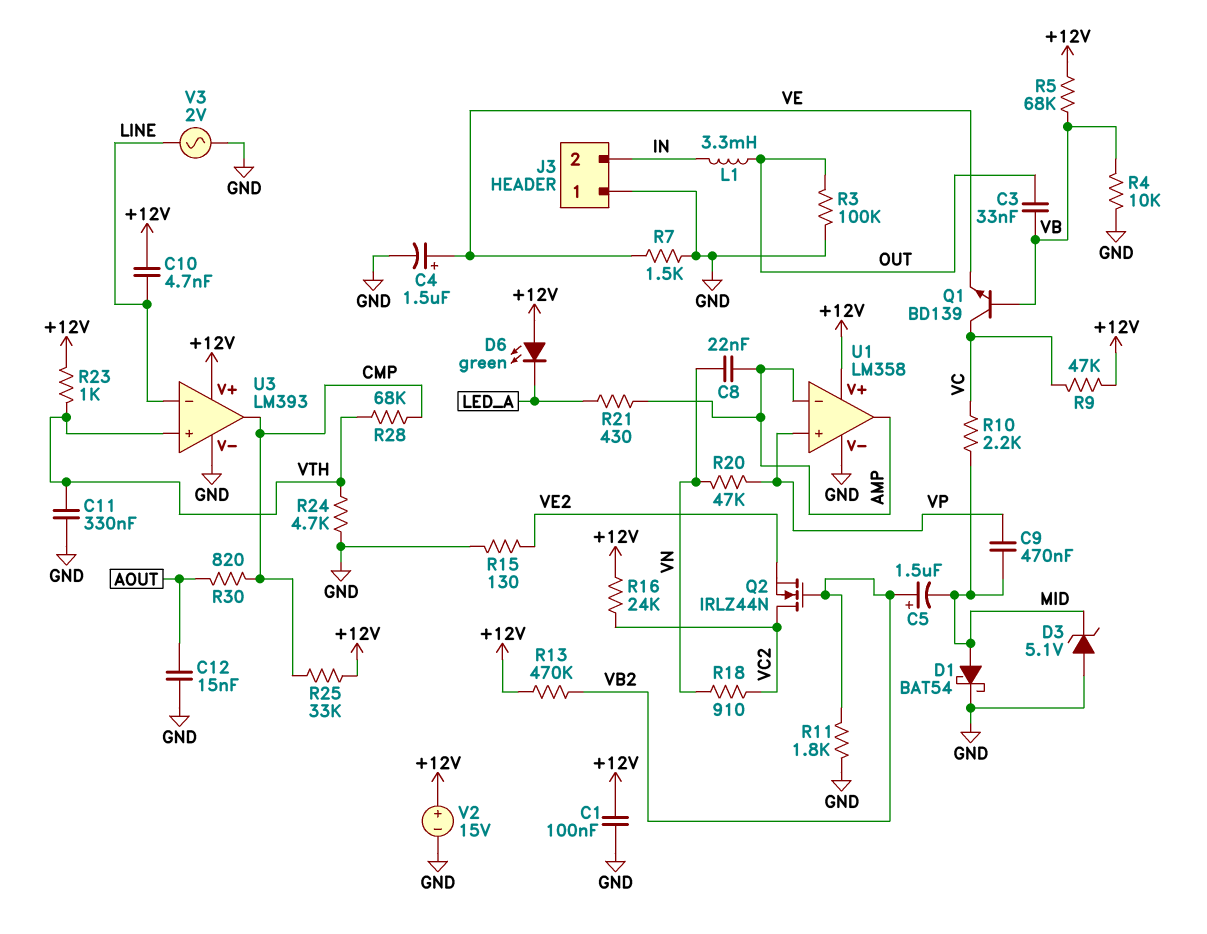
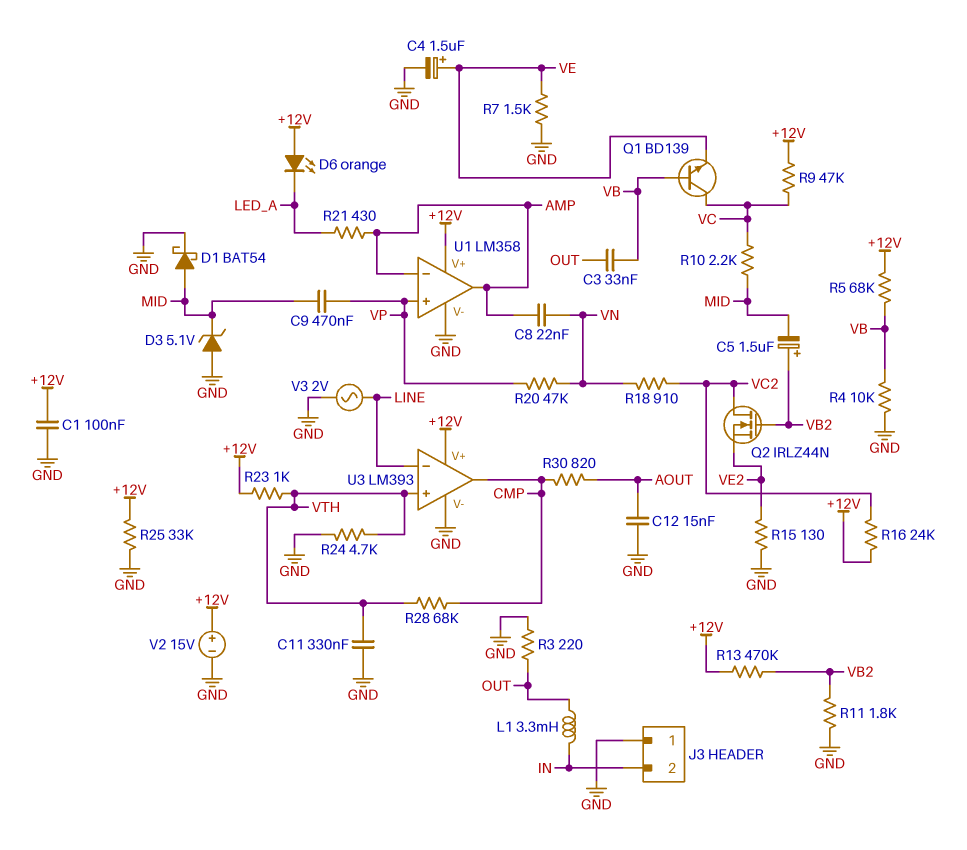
C10: 4.7nF (+12V, LINE) -> none
D6: LED green (A +12V, K LED_A) -> LED orange (A +12V, K LED_A)
R3: 100k (GND, OUT) -> 220 (GND, OUT)
R25: 33k (+12V, CMP) -> 33k (+12V, GND)

